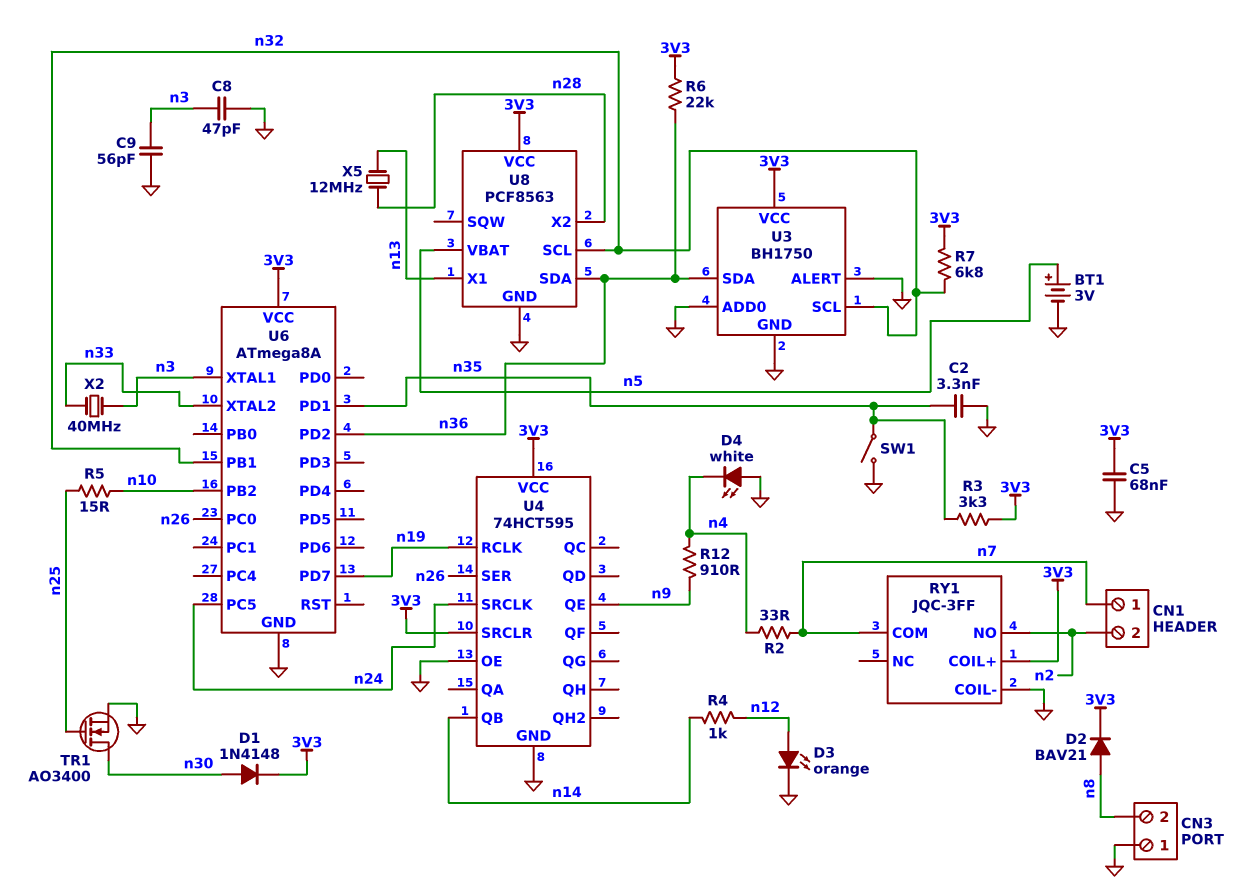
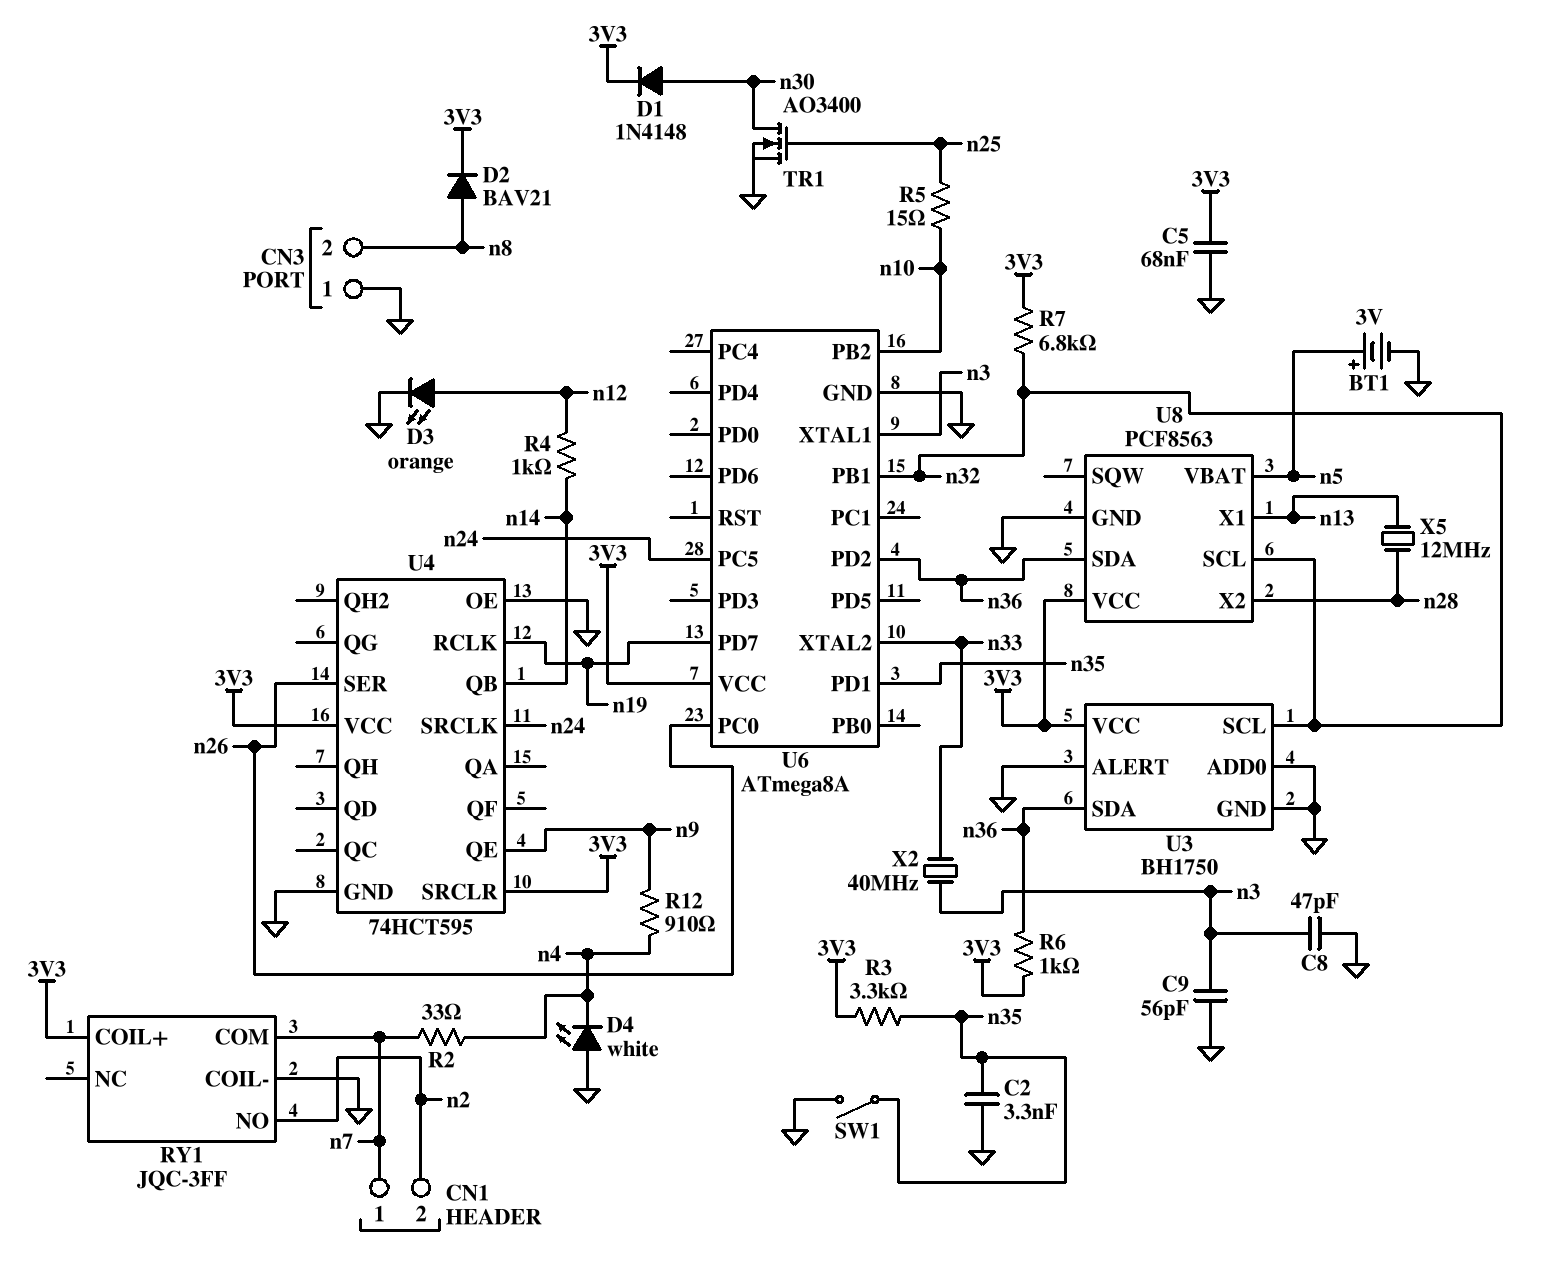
R6: 22k (3V3, n36) -> 1k (3V3, n36)

